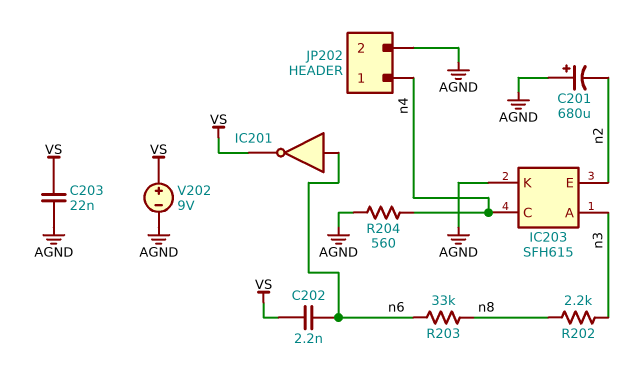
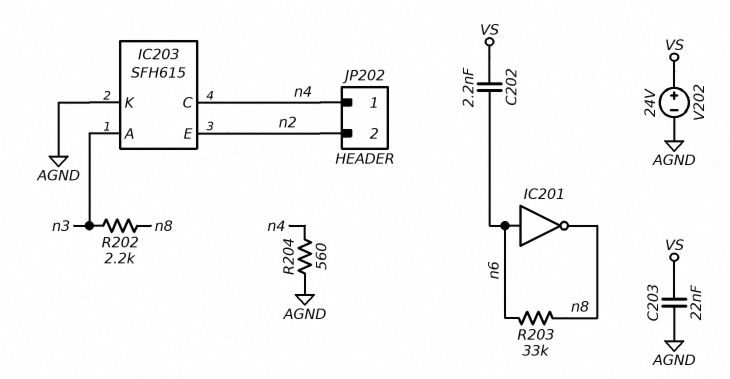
C201: 680uF (plus AGND, minus n2) -> none
IC201: NOT (in n6, out VS) -> NOT (in n6, out n8)
JP202 pin 2: AGND -> n2
V202: 9V (plus VS, minus AGND) -> 24V (plus VS, minus AGND)

